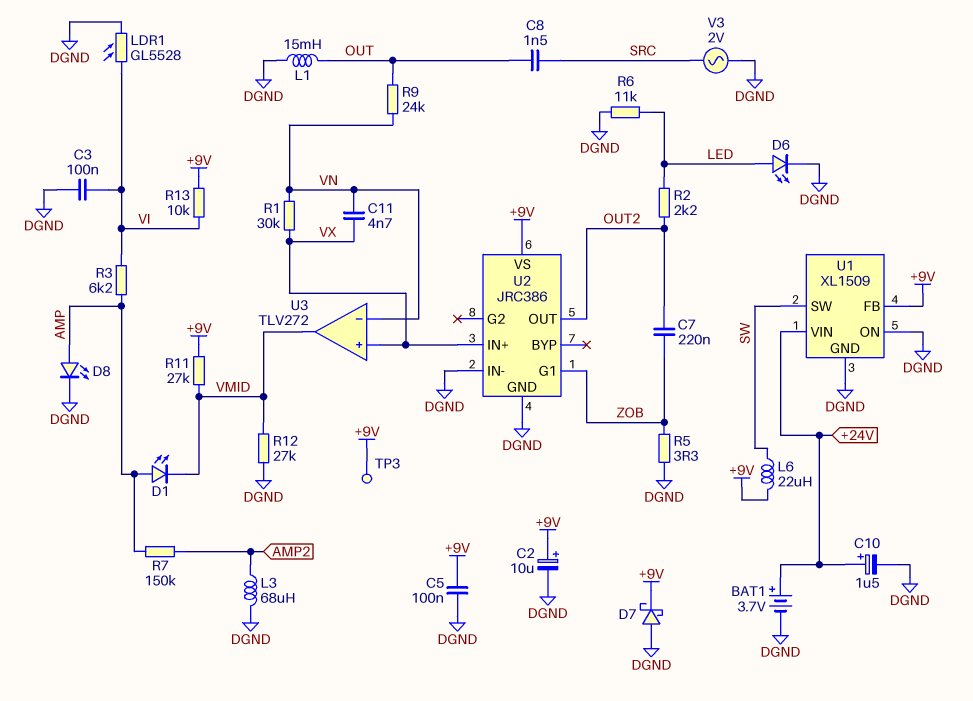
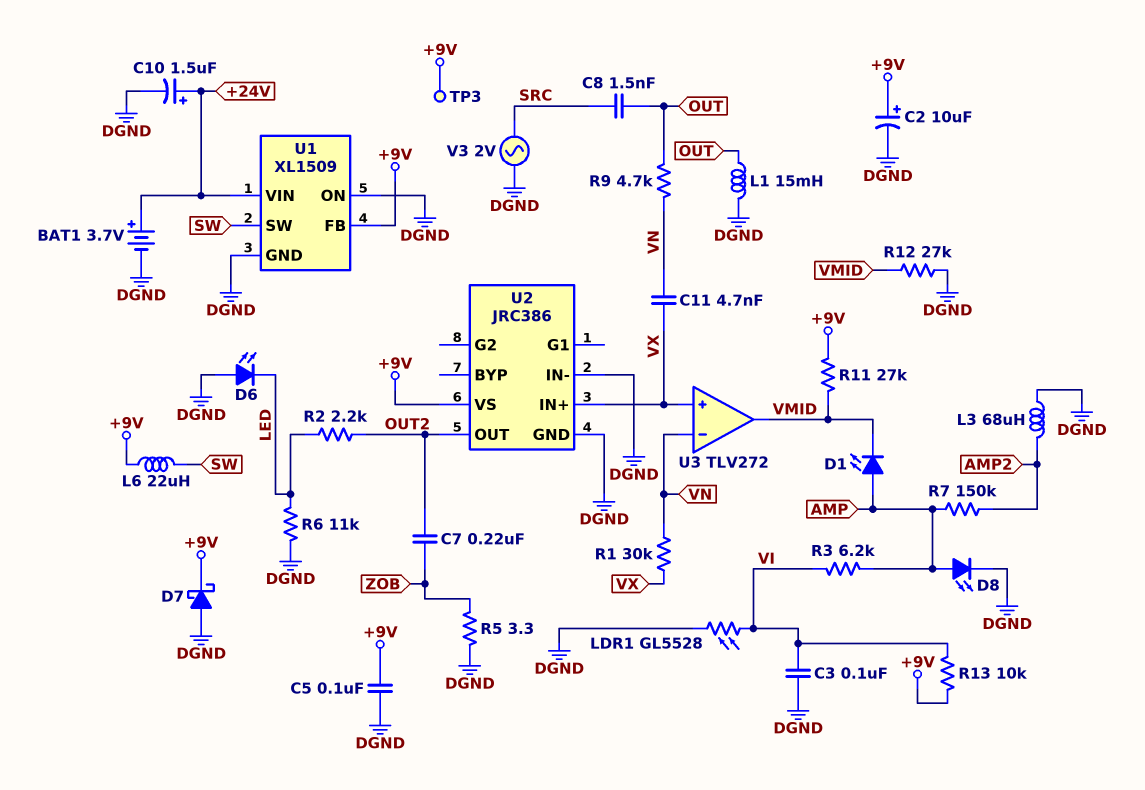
D6: LED (A LED, K DGND) -> LED (A DGND, K LED)
R9: 24k (OUT, VN) -> 4.7k (OUT, VN)
U2 pin G1: ZOB -> none

